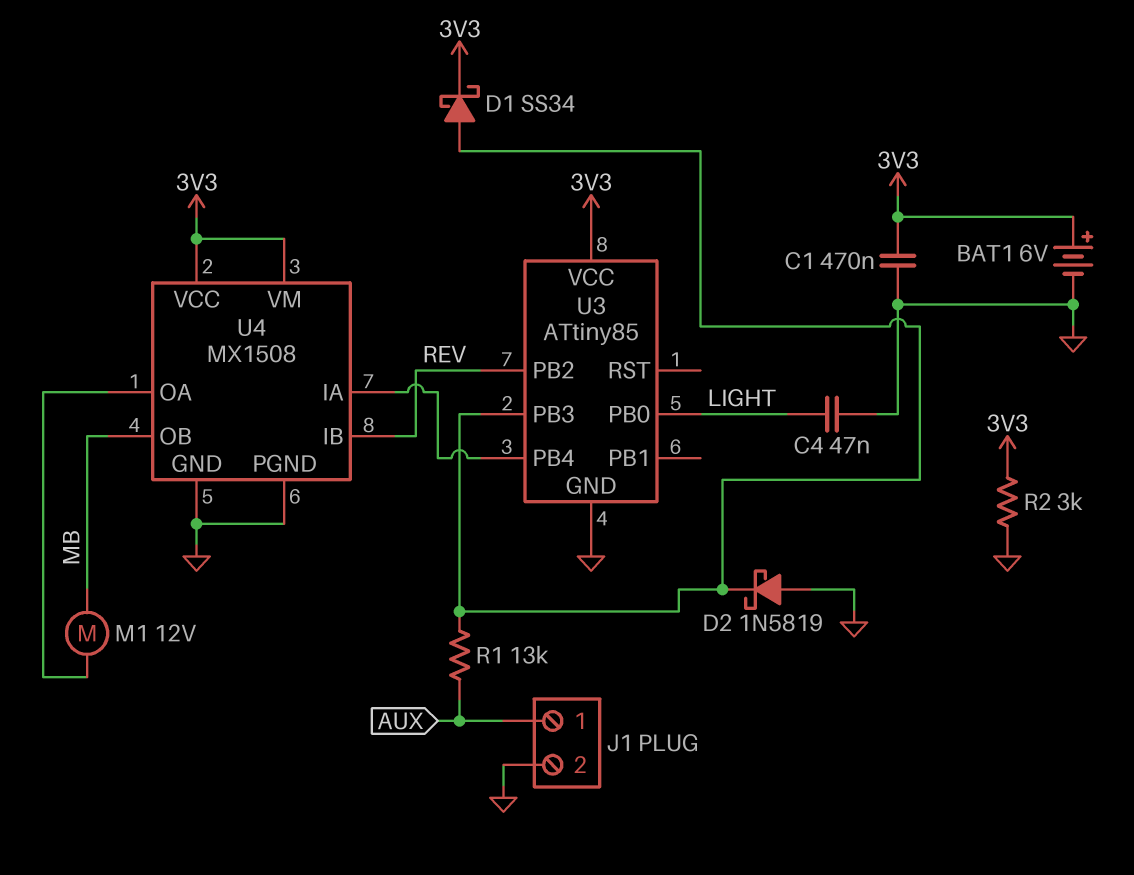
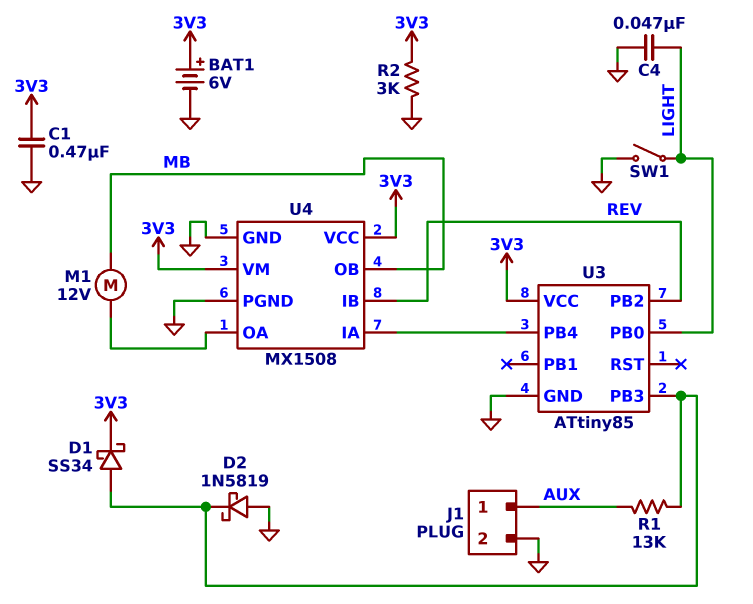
SW1: none -> switch (GND, LIGHT)

